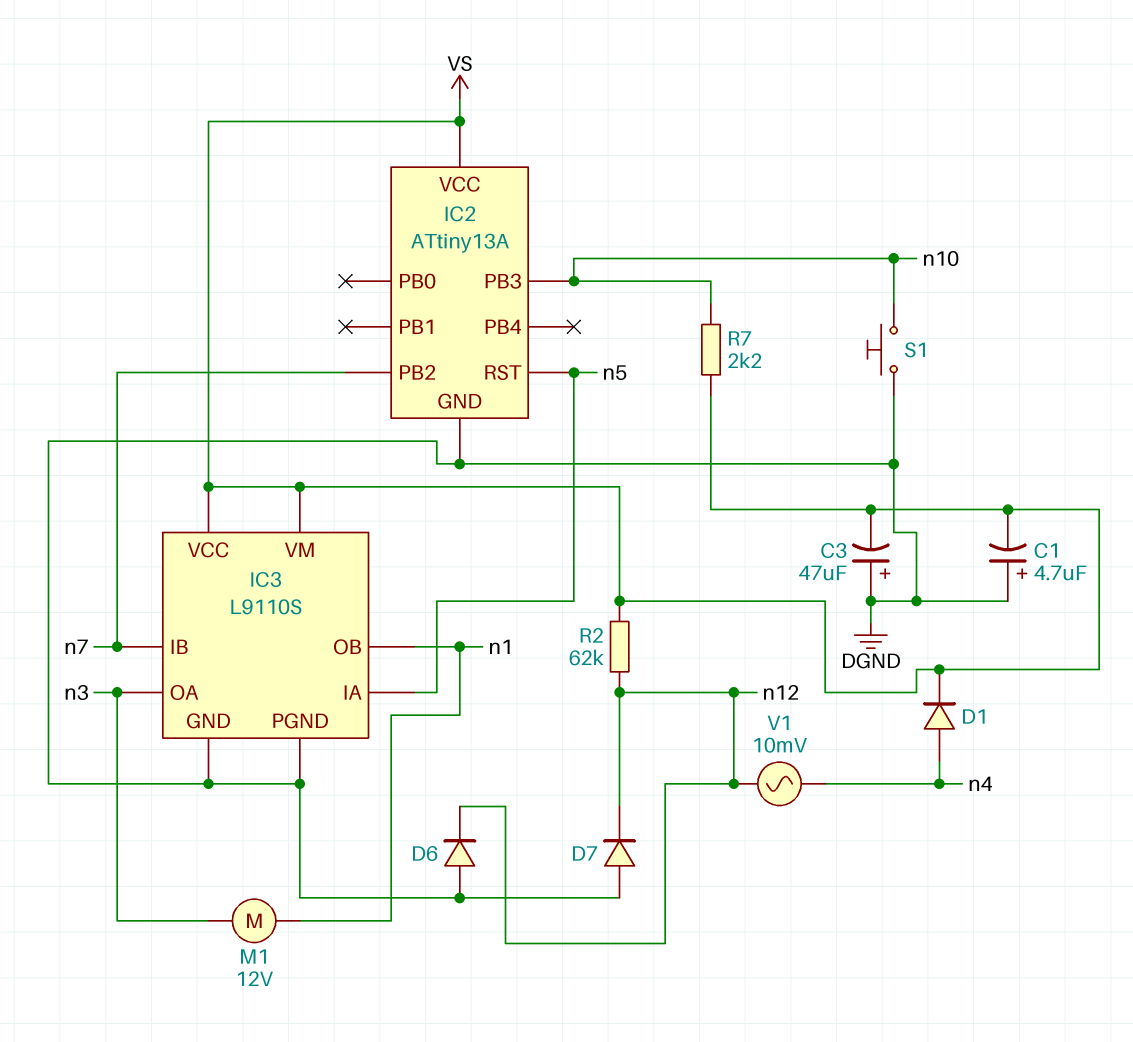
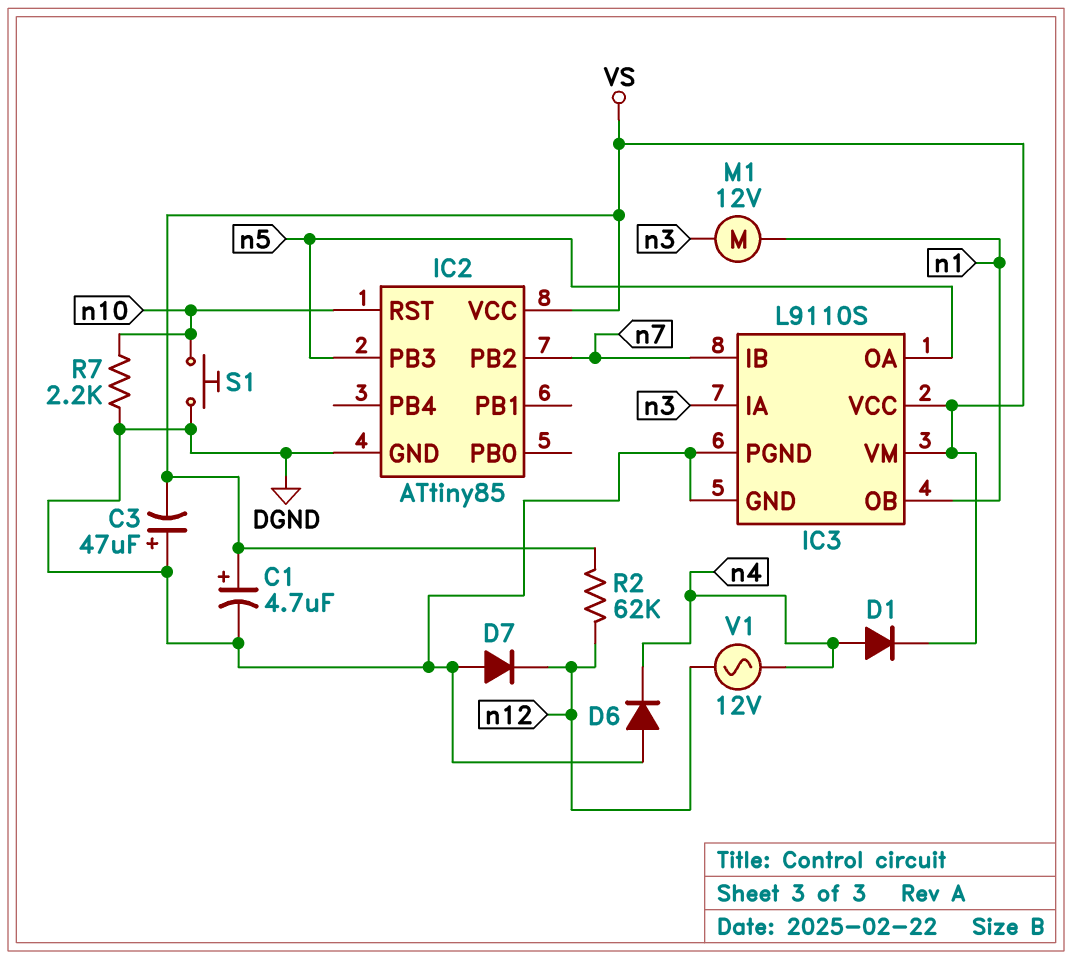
C1: 4.7uF (plus DGND, minus VS) -> 4.7uF (plus VS, minus DGND)
D6: diode (A DGND, K n12) -> diode (A DGND, K n4)
IC2: ATtiny13A -> ATtiny85
IC2 pin PB3: n10 -> n5
IC2 pin RST: n5 -> n10
IC3 pin IA: n5 -> n3
IC3 pin OA: n3 -> n5
R7: 2.2k (VS, n10) -> 2.2k (DGND, n10)
V1: AC 10mV (n4, n12) -> AC 12V (n4, n12)

